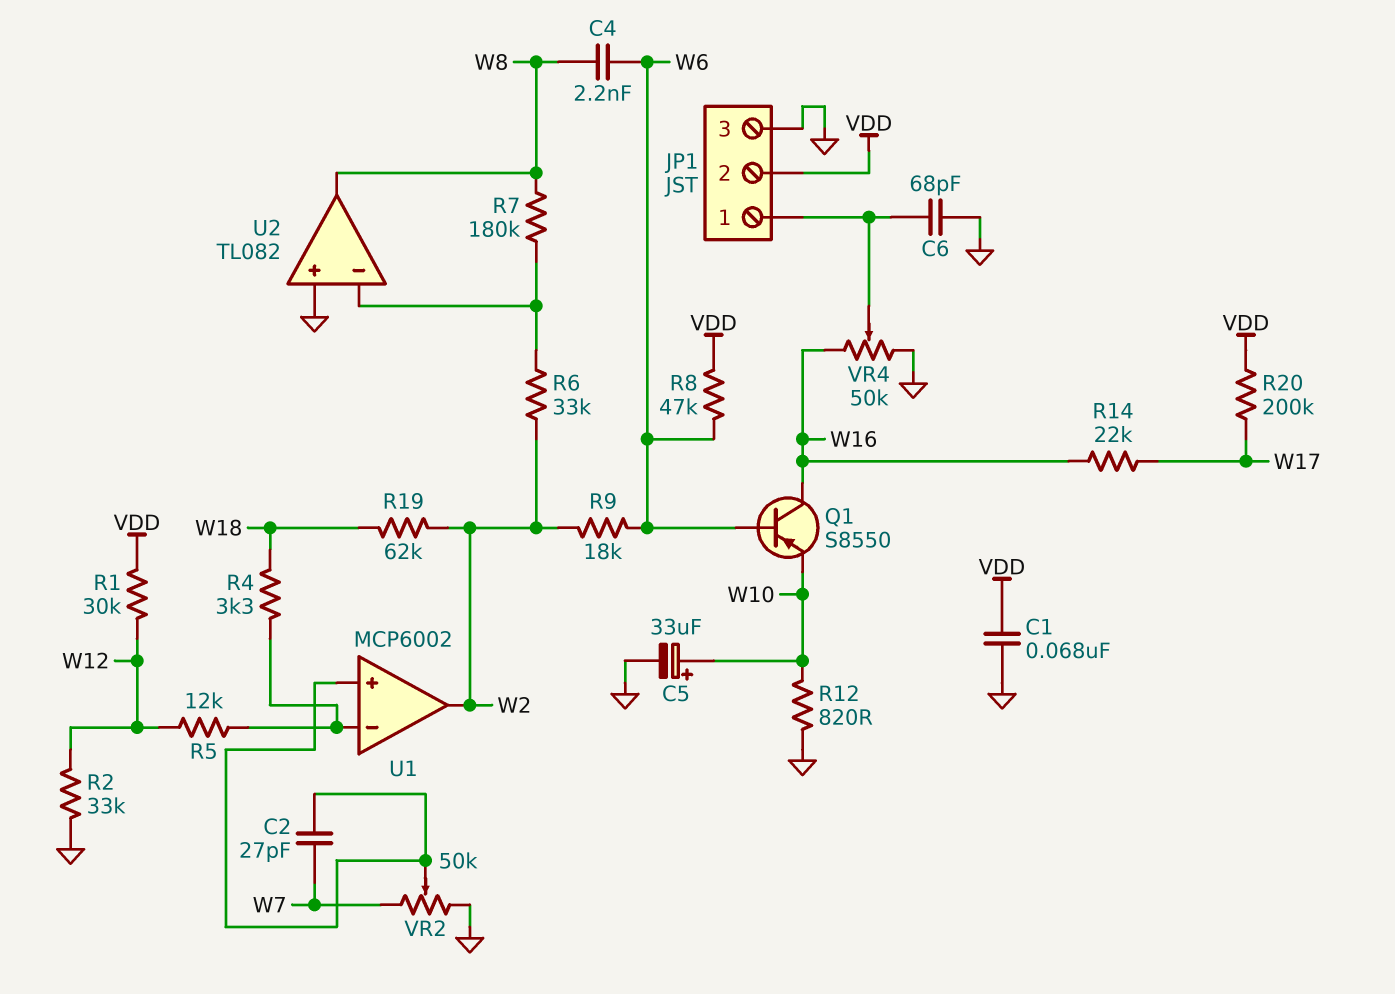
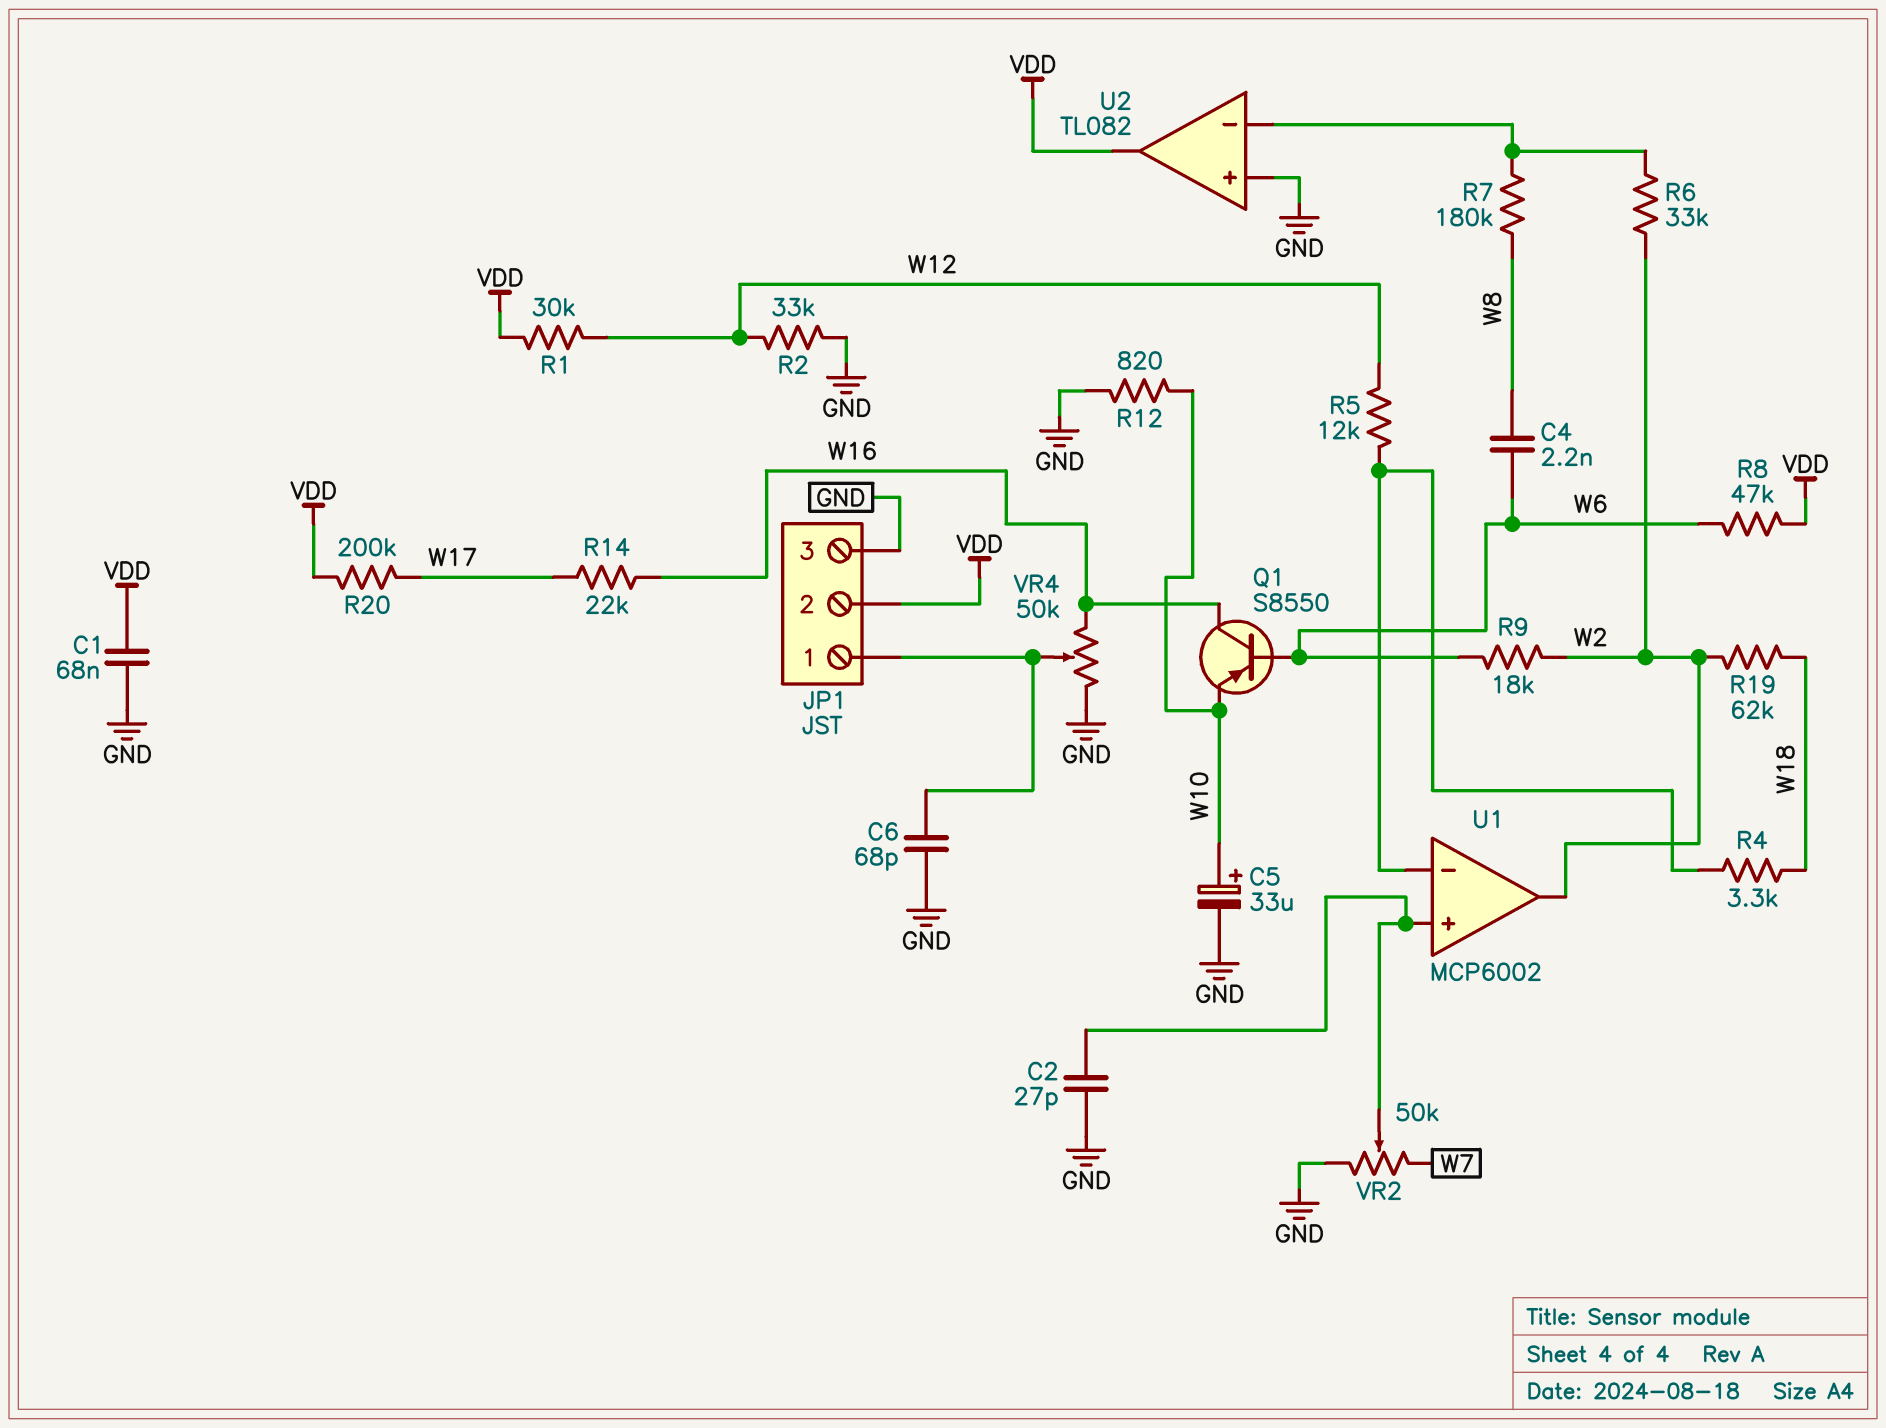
C2: 27pF (U1/in+, W7) -> 27pF (GND, U1/in+)
U2 pin out: W8 -> VDD

